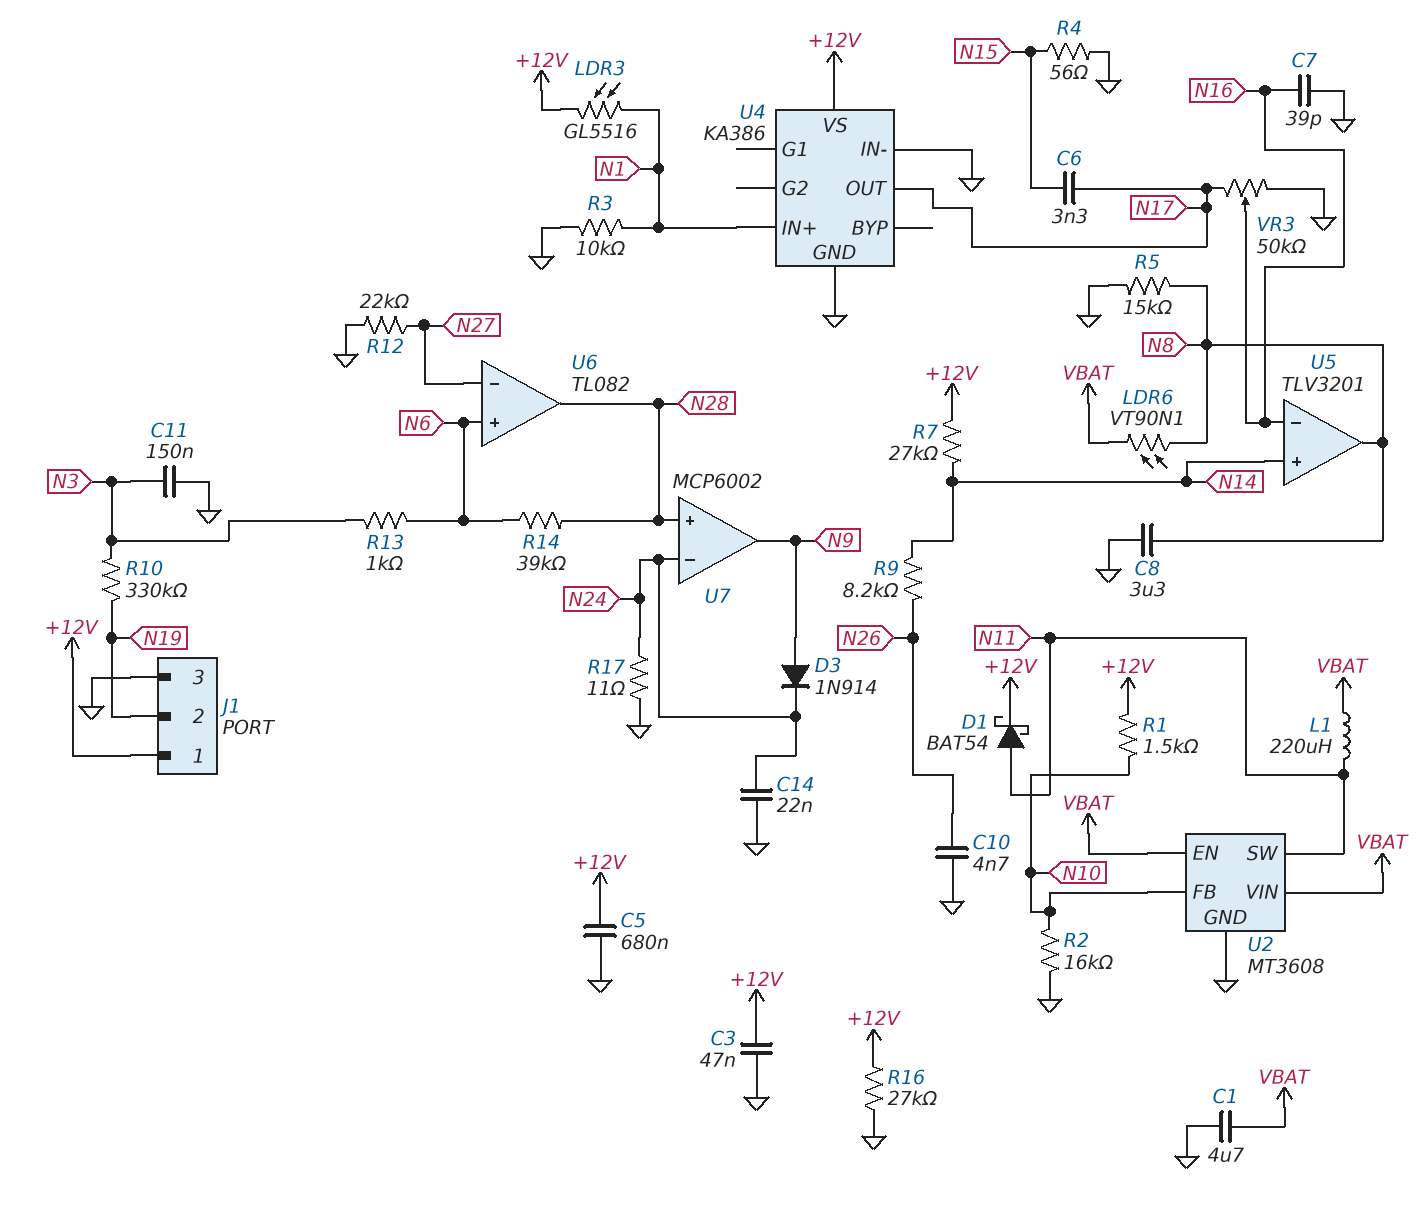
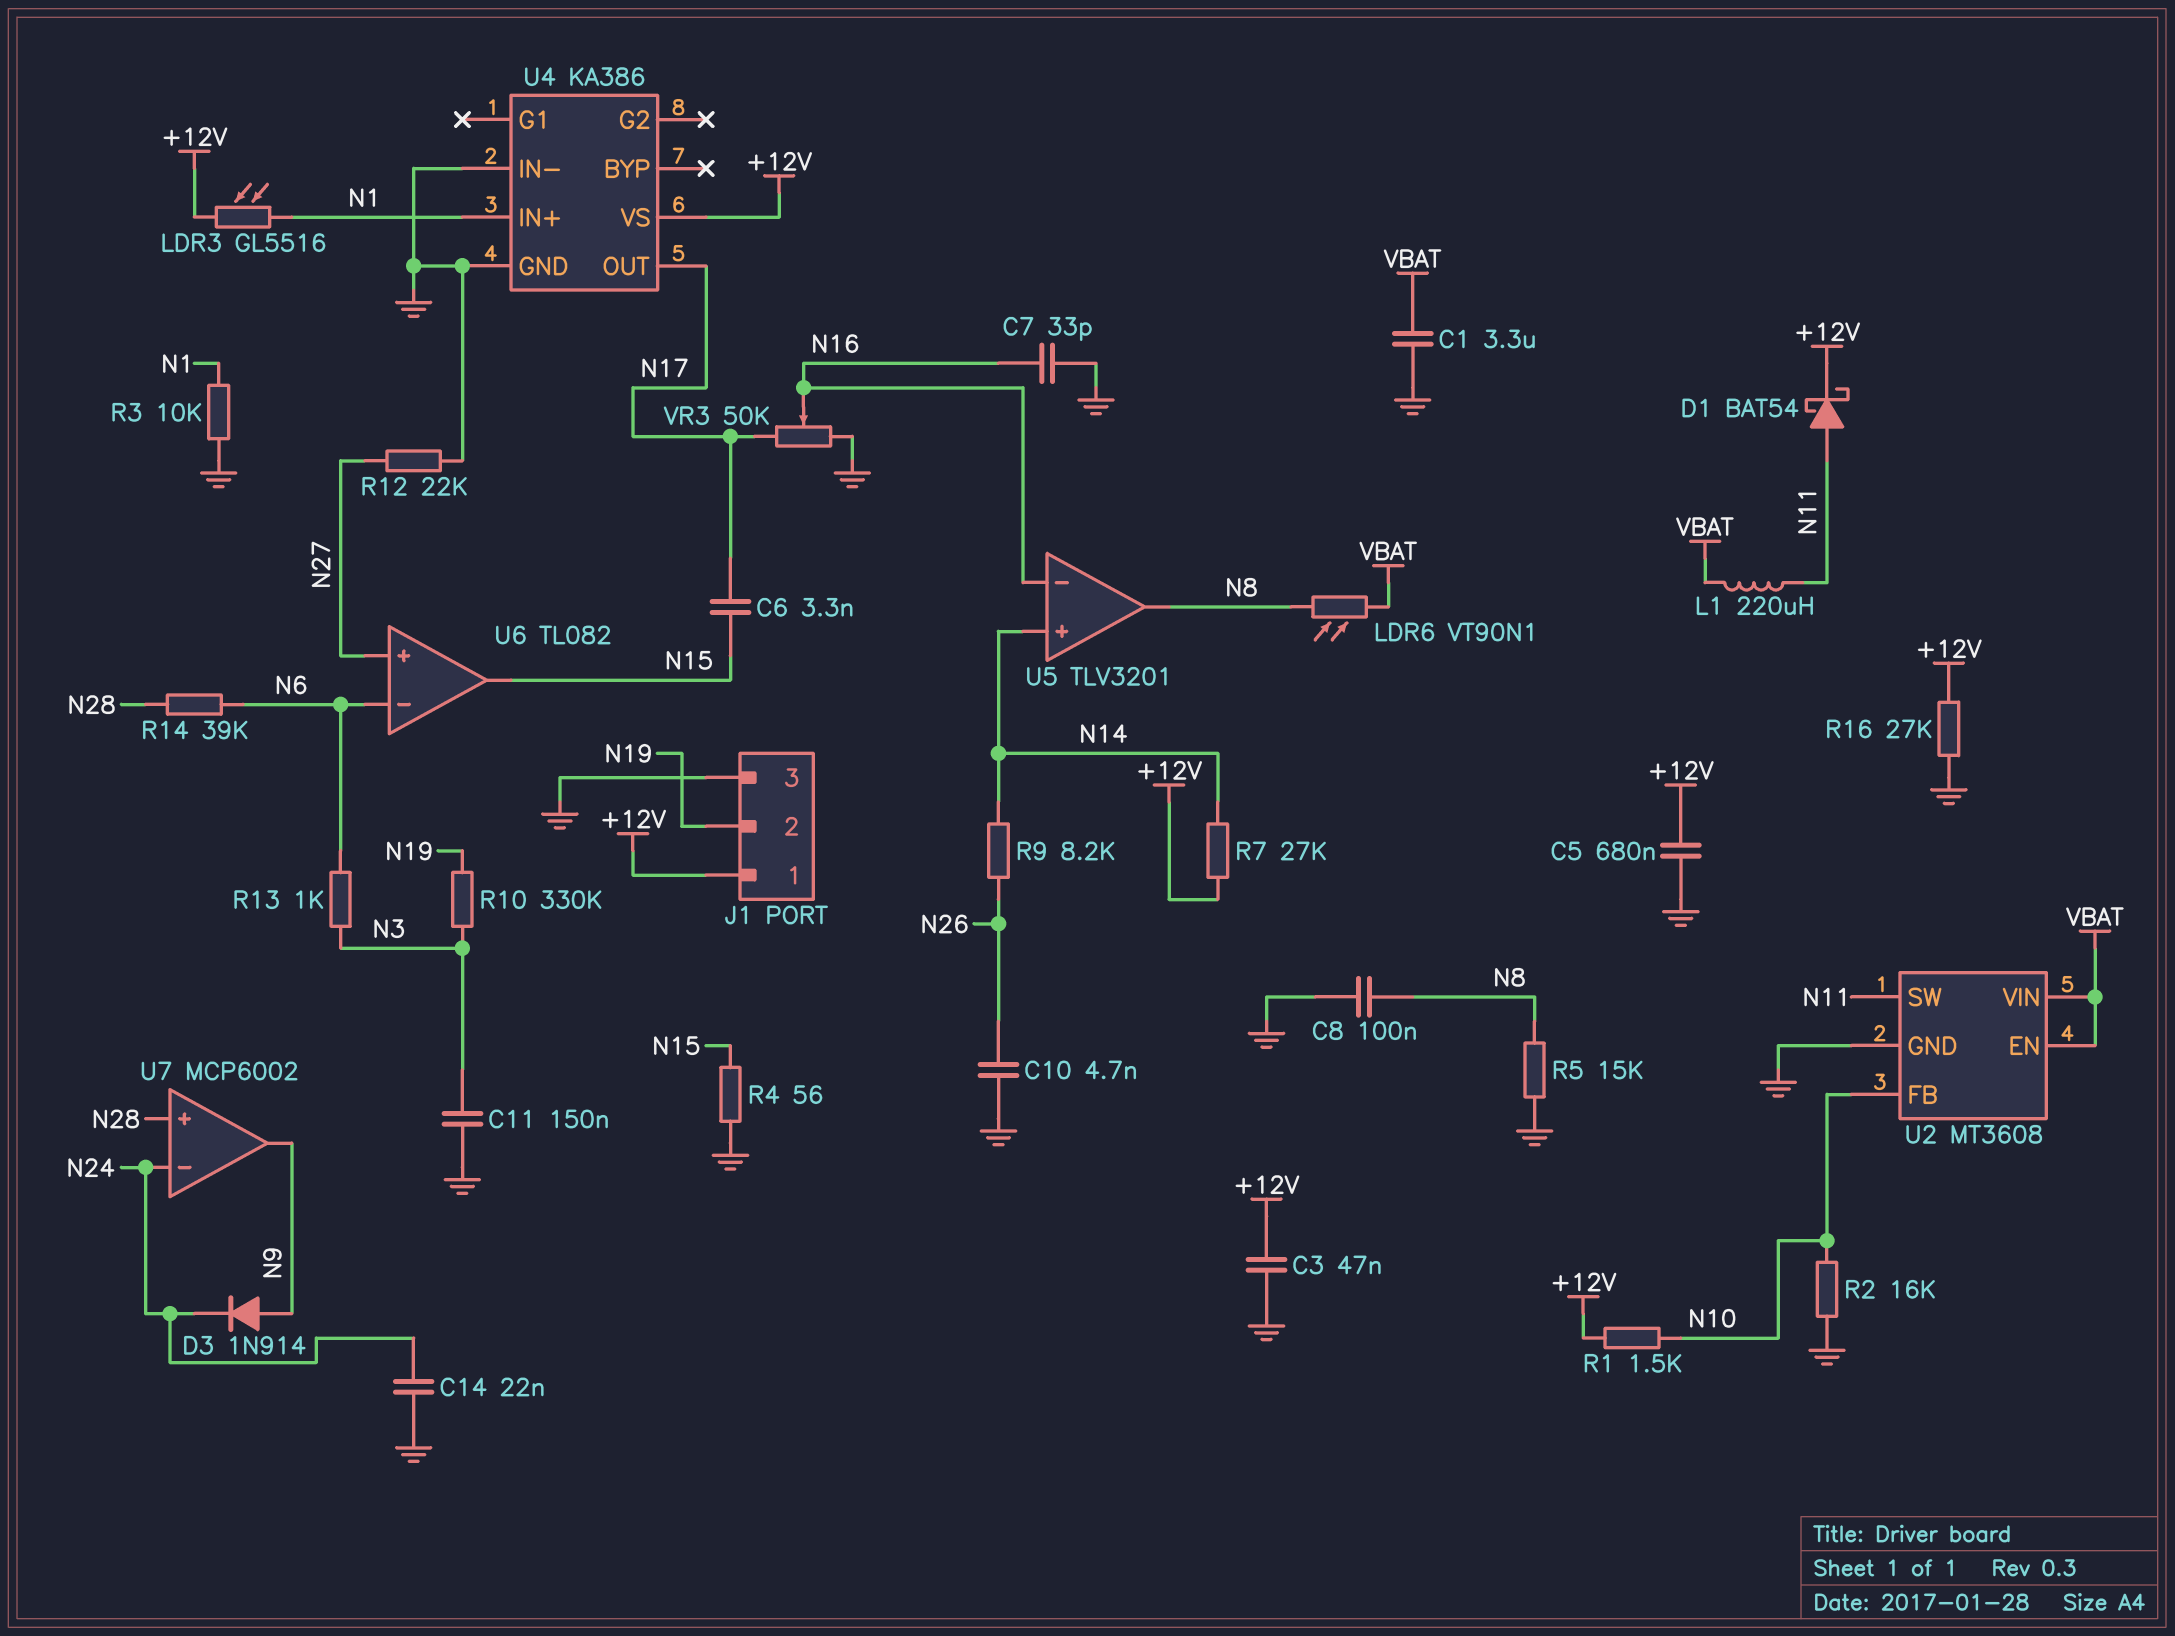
C1: 4.7uF (GND, VBAT) -> 3.3uF (GND, VBAT)
C7: 39pF (GND, N16) -> 33pF (GND, N16)
C8: 3.3uF (GND, N8) -> 100nF (GND, N8)
R17: 11 (GND, N24) -> none
U6 pin in+: N6 -> N27
U6 pin in-: N27 -> N6
U6 pin out: N28 -> N15

